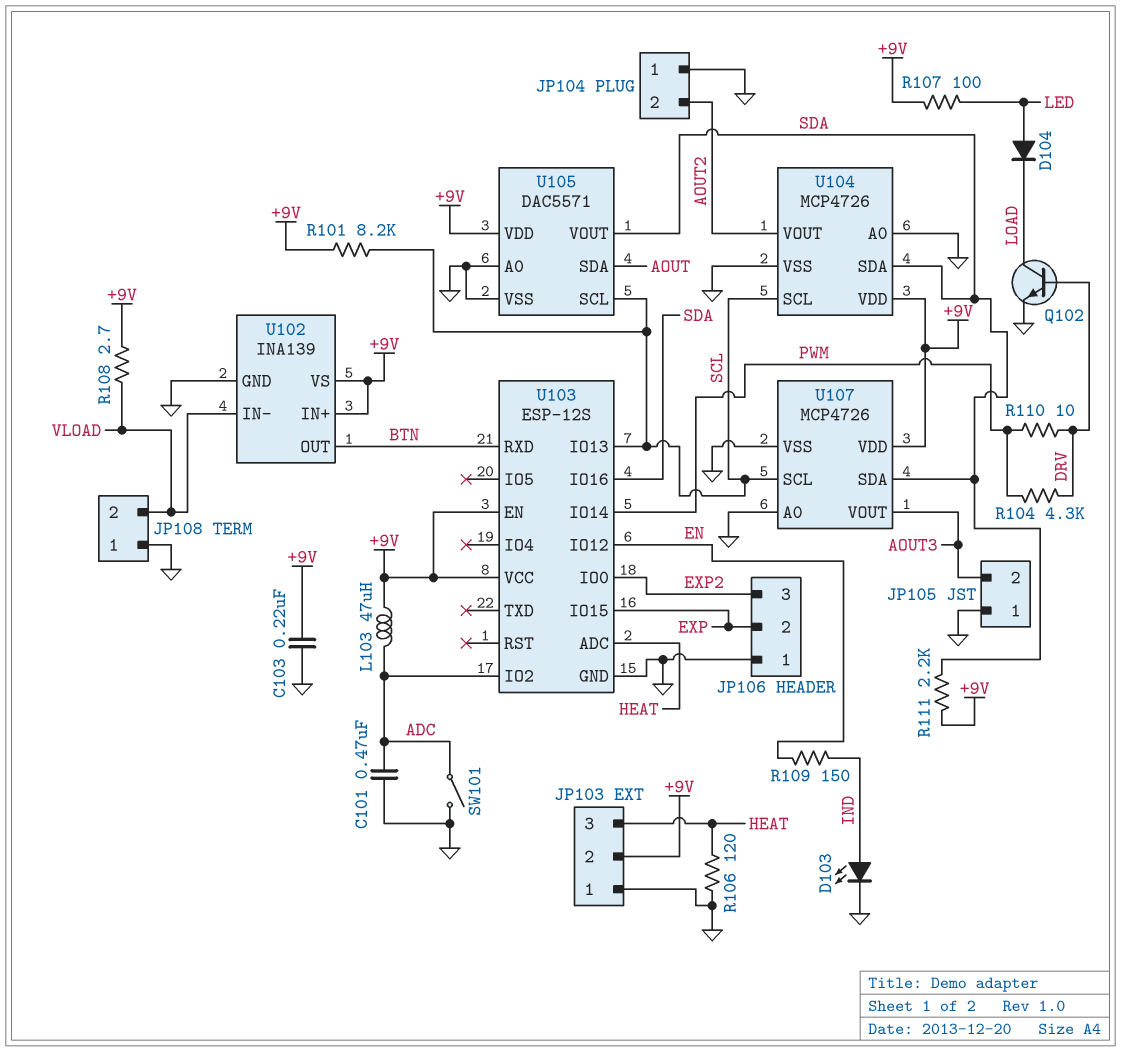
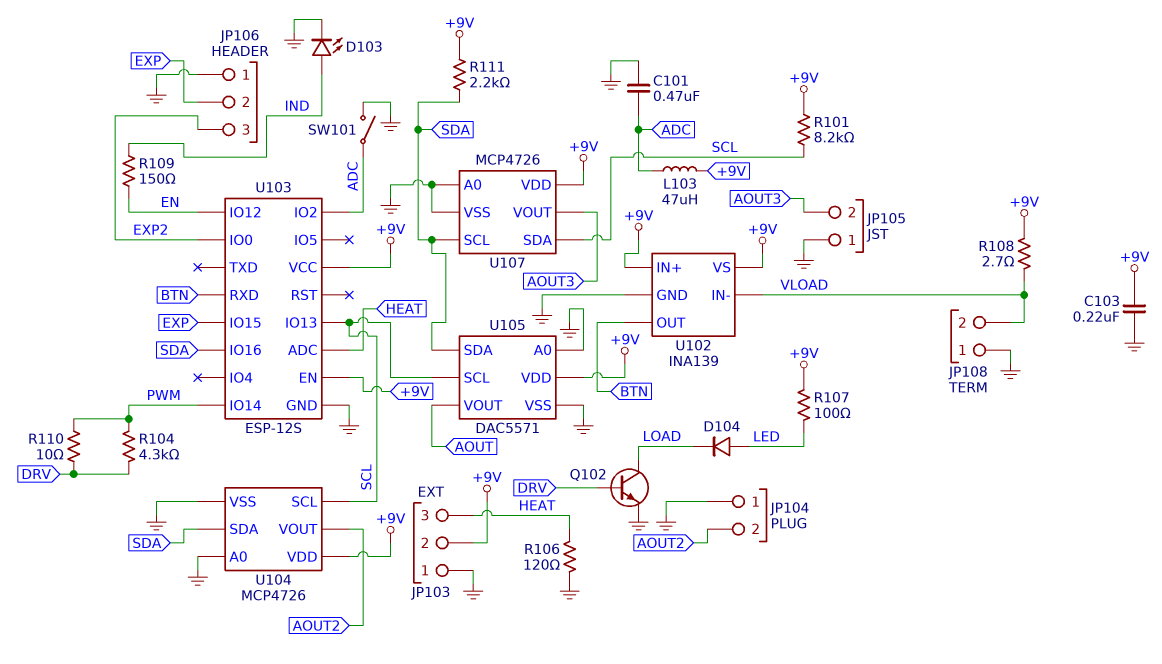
U105 pin SDA: AOUT -> SDA
U105 pin VOUT: SDA -> AOUT
U107 pin SCL: SCL -> SDA
U107 pin SDA: SDA -> SCL

